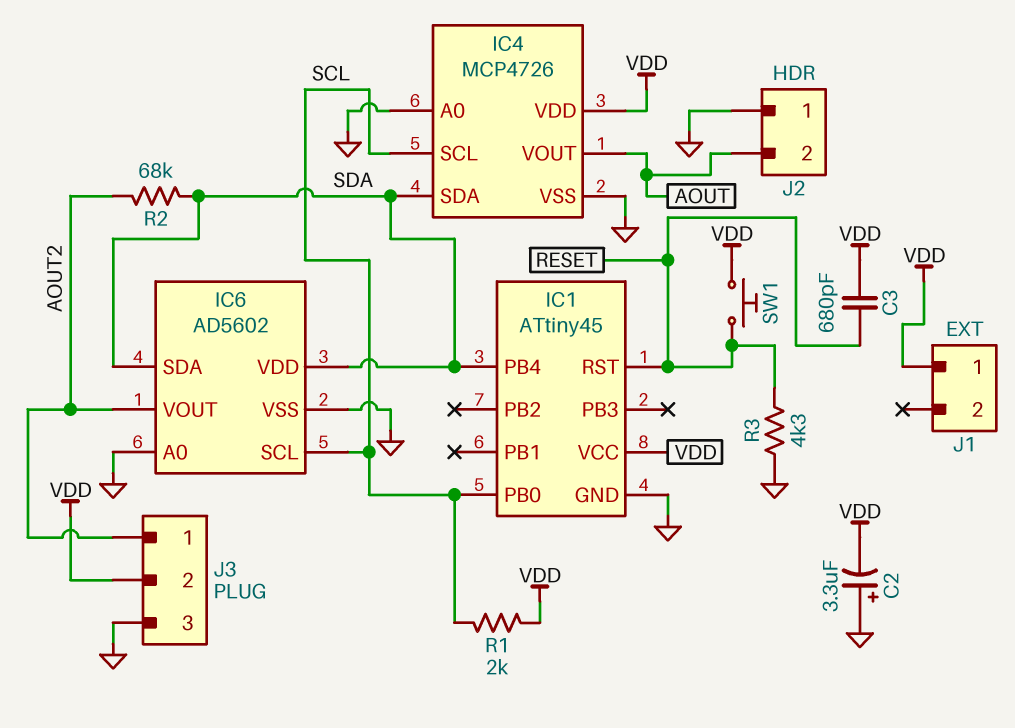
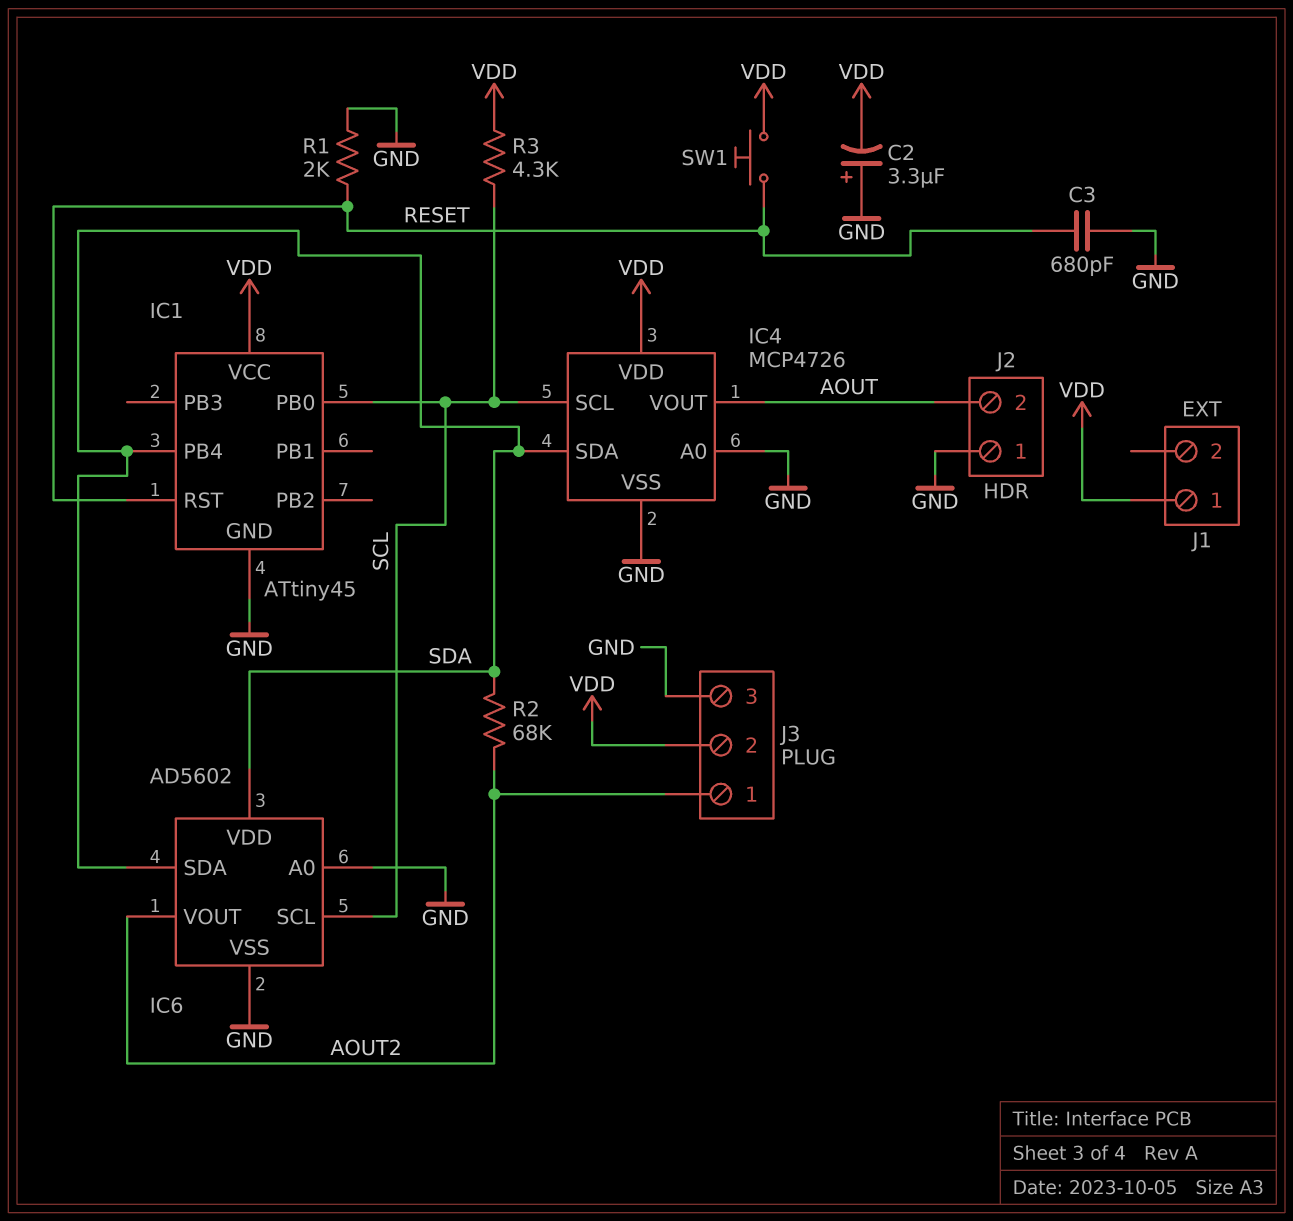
C3: 680pF (RESET, VDD) -> 680pF (GND, RESET)
R1: 2k (SCL, VDD) -> 2k (GND, RESET)
R3: 4.3k (GND, RESET) -> 4.3k (SCL, VDD)

